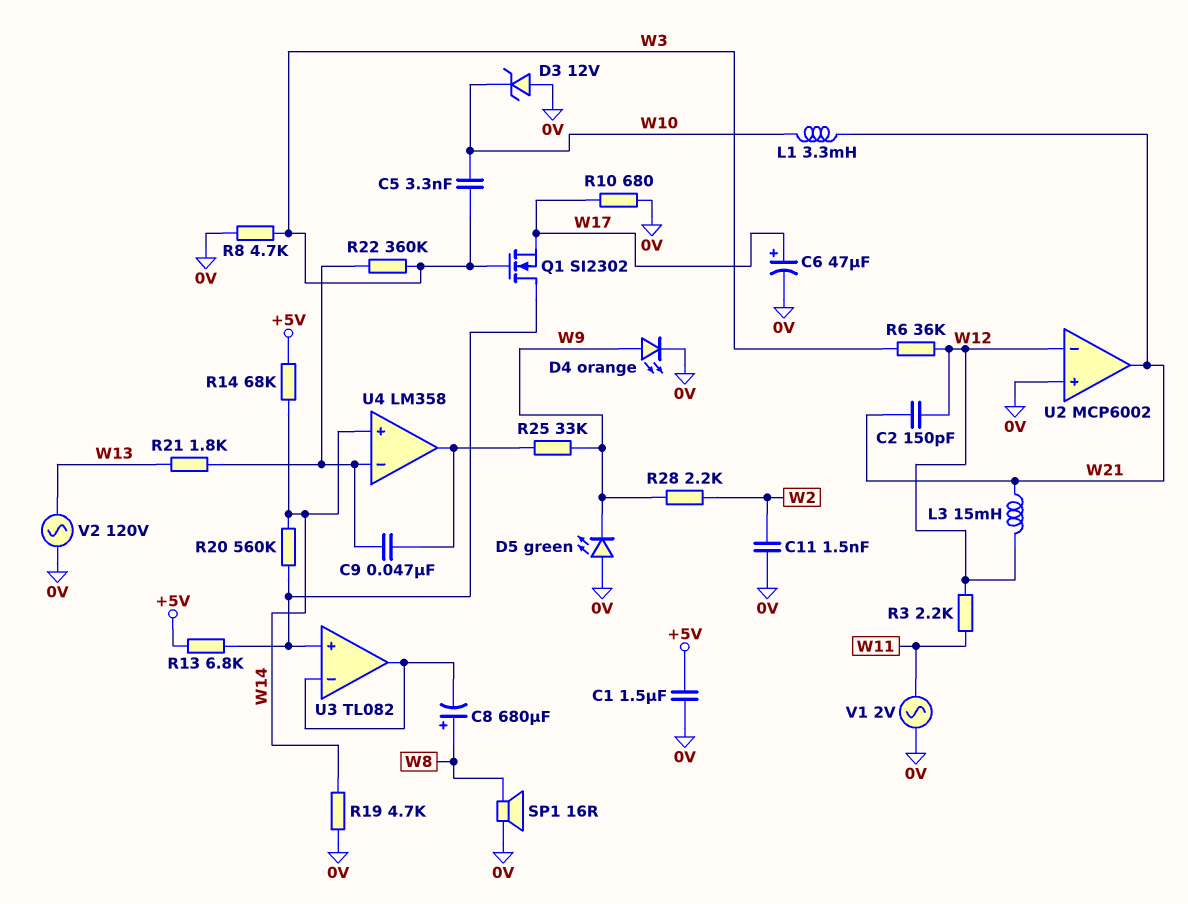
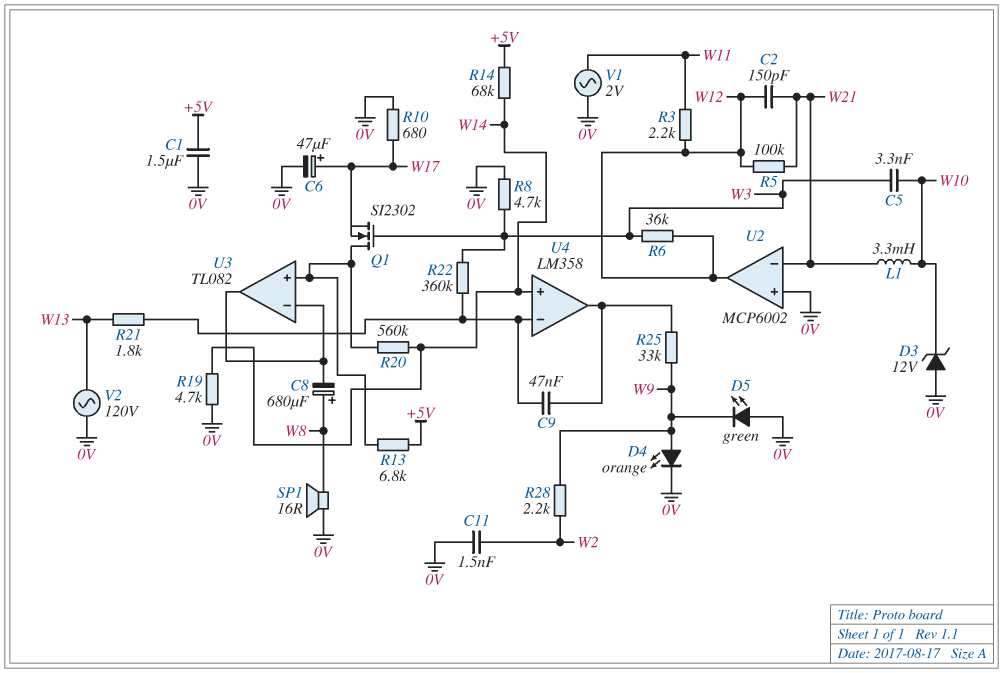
L3: 15mH (W12, W21) -> none
R5: none -> 100k (W12, W21)
U2 pin in-: W12 -> W21
U2 pin out: W21 -> W12

